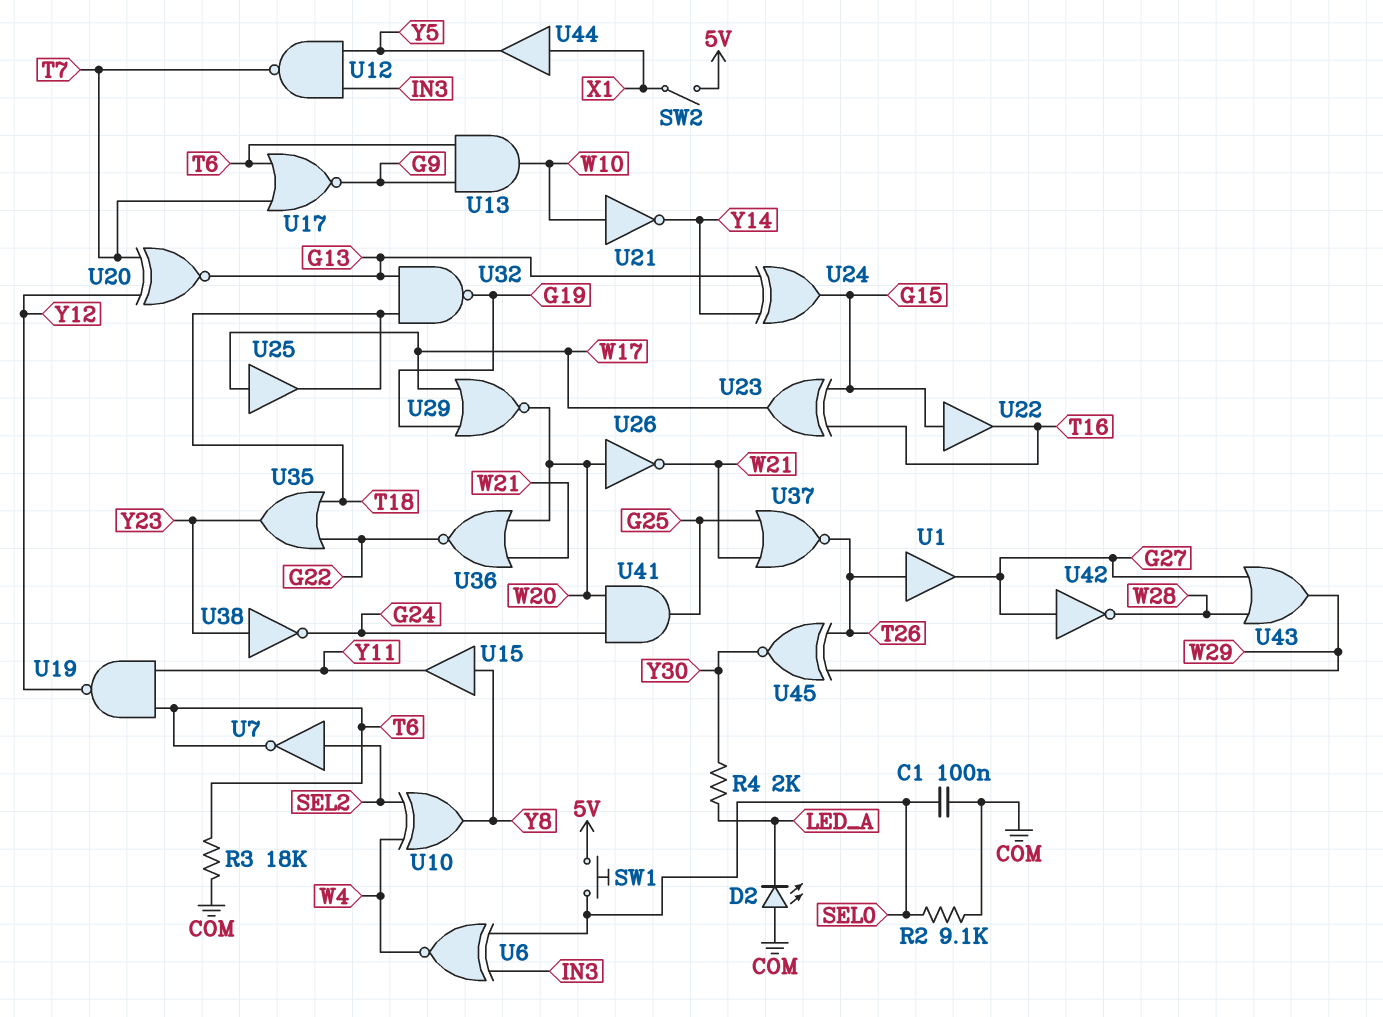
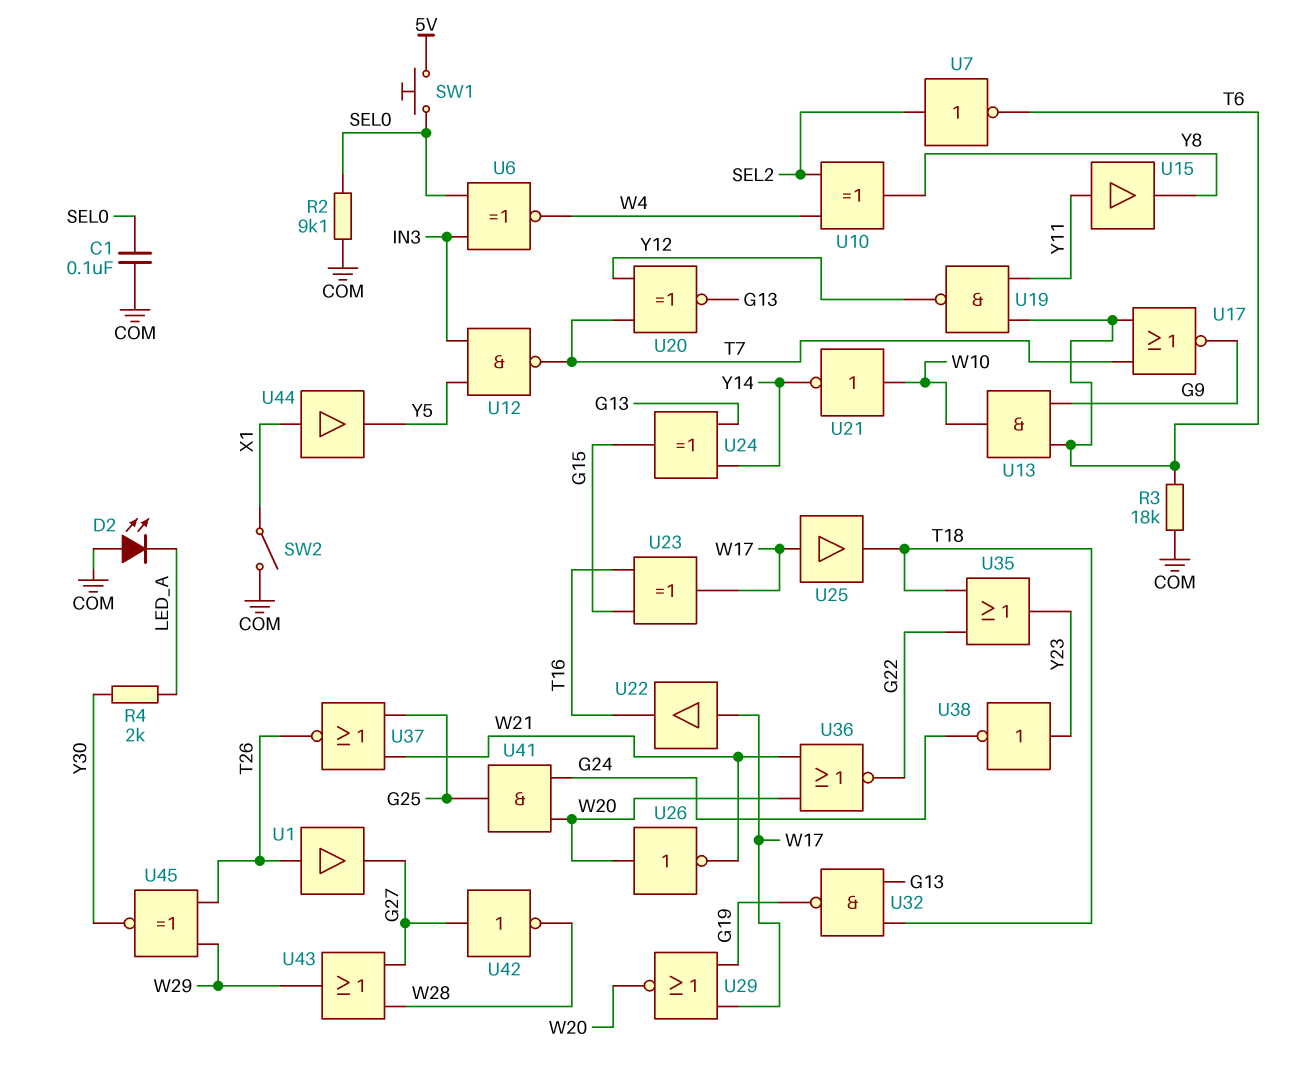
SW2: switch (5V, X1) -> switch (COM, X1)
U15: buffer (in Y8, out Y11) -> buffer (in Y11, out Y8)
U22: buffer (in G15, out T16) -> buffer (in W17, out T16)

